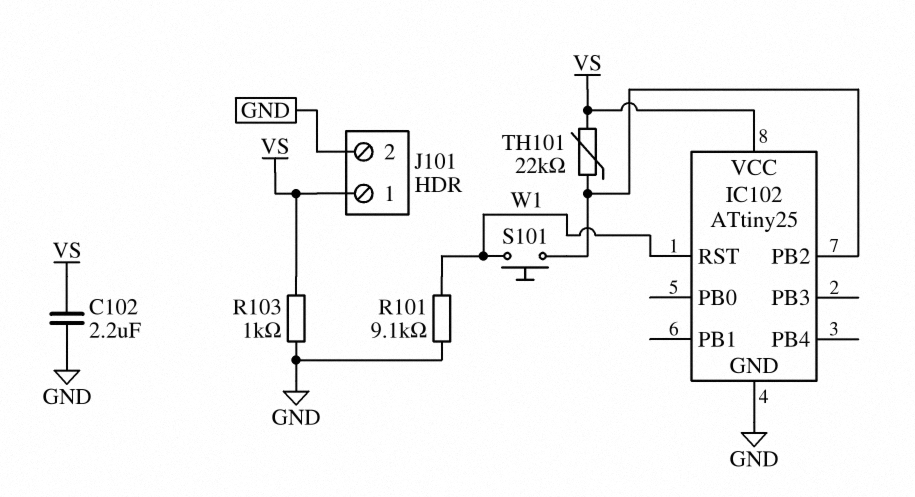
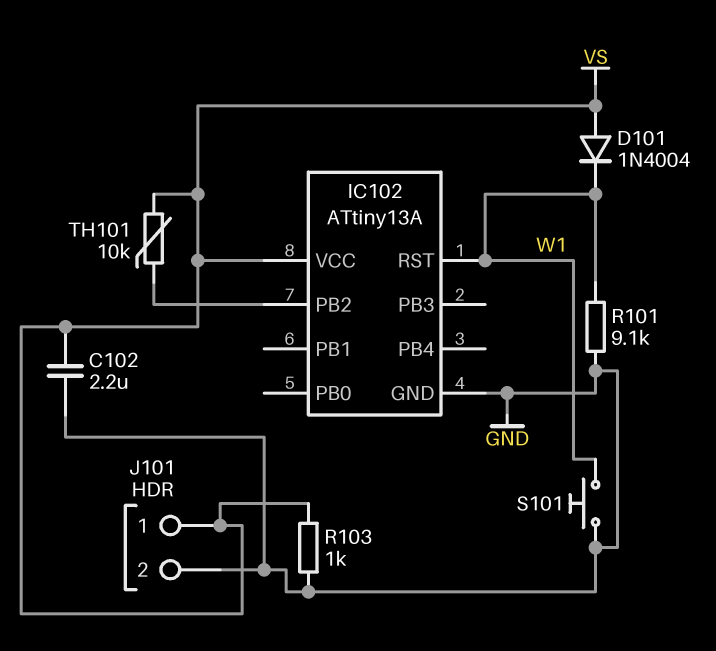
D101: none -> diode 1N4004 (A VS, K W1)
IC102: ATtiny25 -> ATtiny13A
S101: button (IC102/PB2, W1) -> button (GND, W1)
TH101: 22k (IC102/PB2, VS) -> 10k (IC102/PB2, VS)

